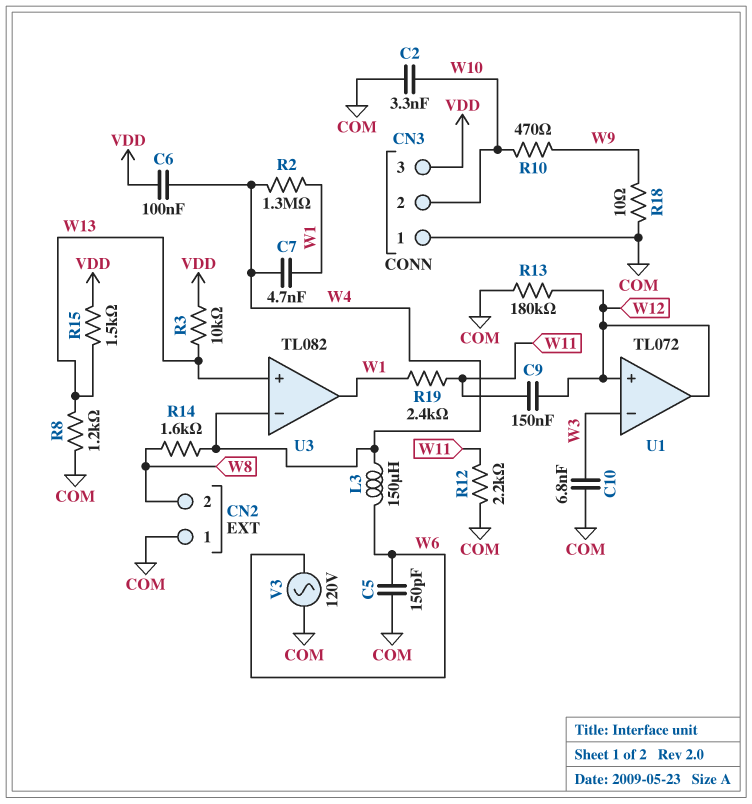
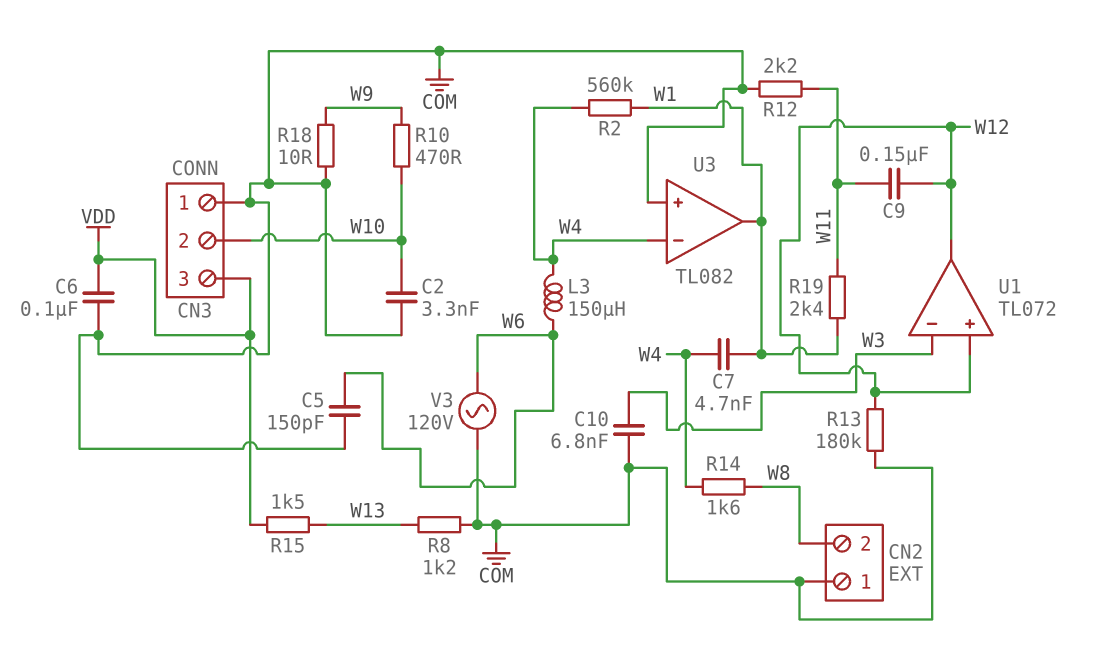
C6: 100nF (VDD, W4) -> 100nF (COM, VDD)
R2: 1.3M (W1, W4) -> 560k (W1, W4)
R3: 10k (VDD, W13) -> none
U3 pin in+: W13 -> COM

